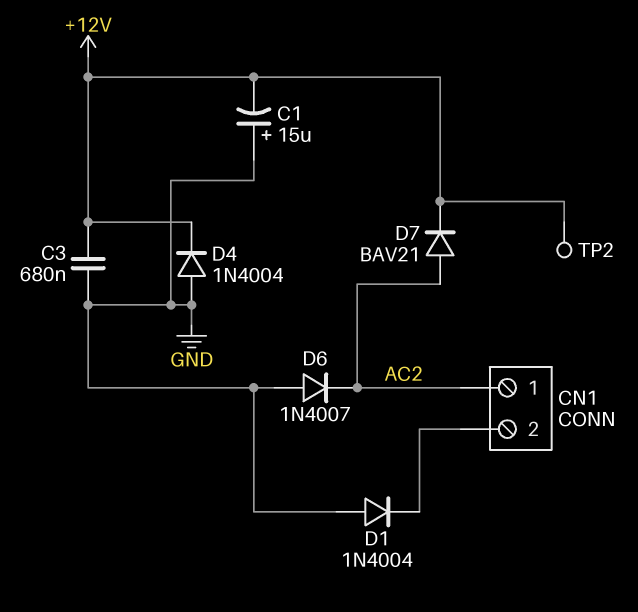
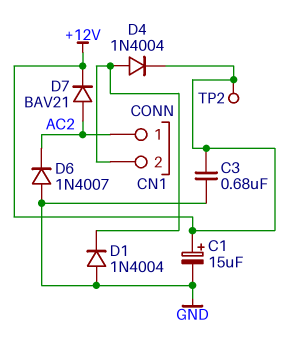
C1: 15uF (plus GND, minus +12V) -> 15uF (plus +12V, minus GND)
D4: diode 1N4004 (A GND, K +12V) -> diode 1N4004 (A CN1/2, K +12V)

